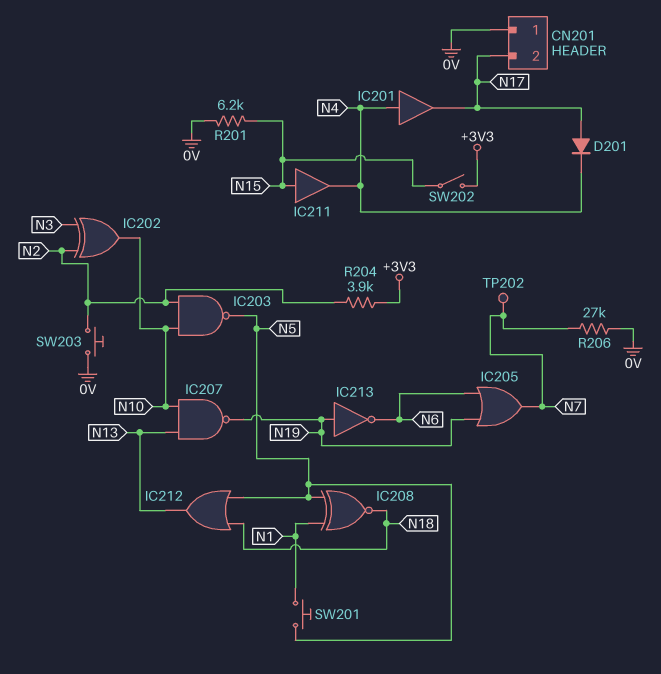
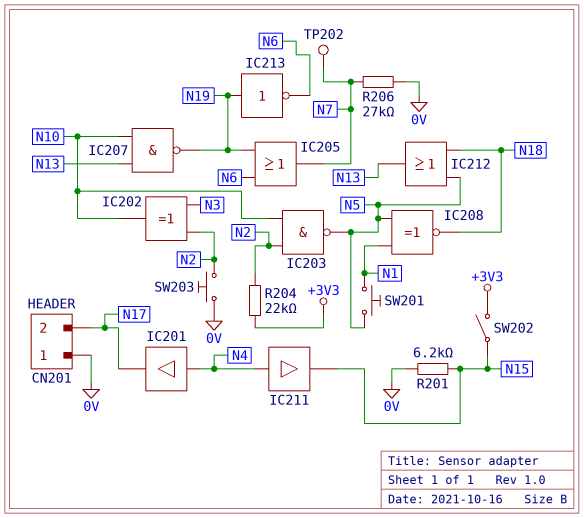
D201: diode (A N17, K N4) -> none
IC211: buffer (in N15, out N4) -> buffer (in N4, out N15)
R204: 3.9k (+3V3, N2) -> 22k (+3V3, N2)

